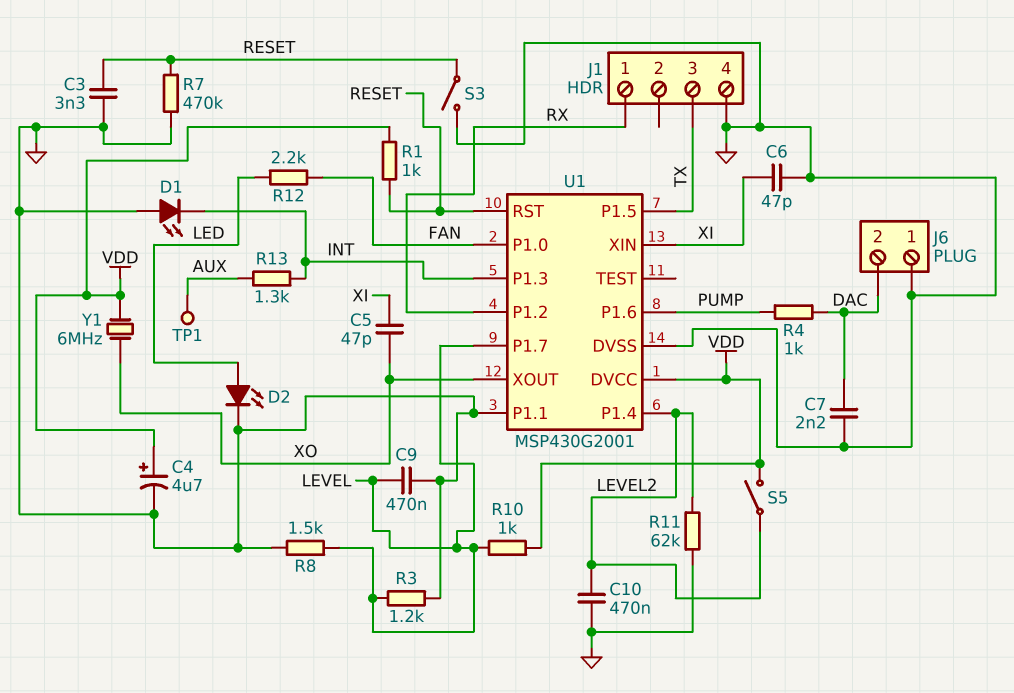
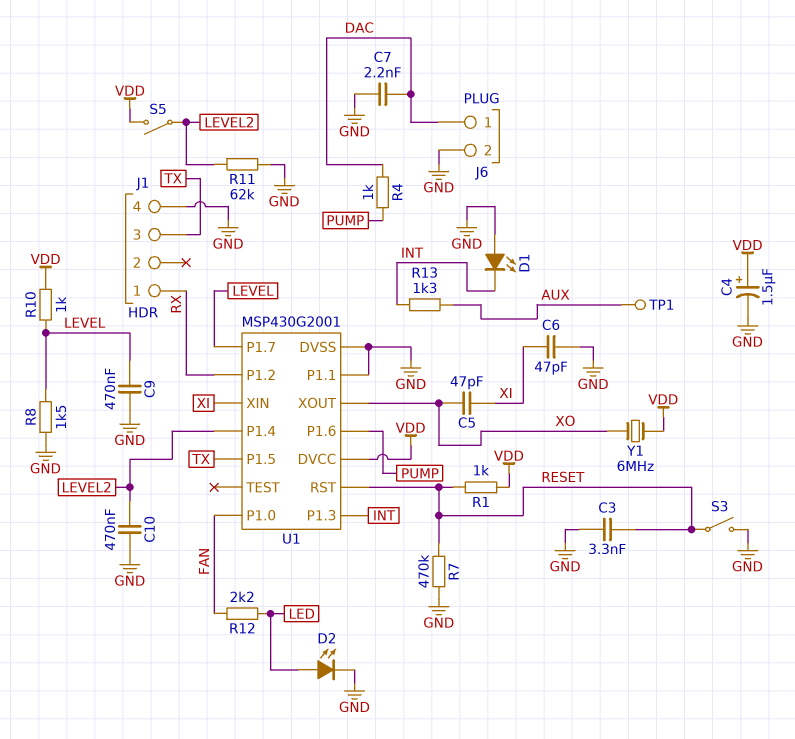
C4: 4.7uF (plus VDD, minus GND) -> 1.5uF (plus VDD, minus GND)
J6 pin 1: GND -> DAC
J6 pin 2: DAC -> GND
R3: 1.2k (GND, LEVEL) -> none

